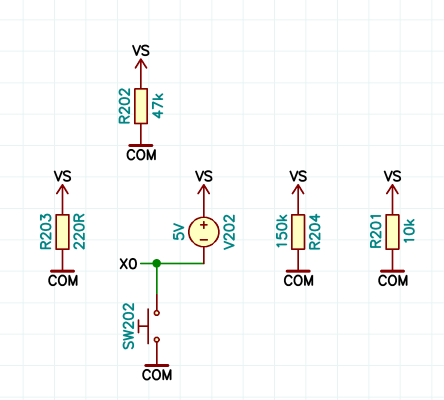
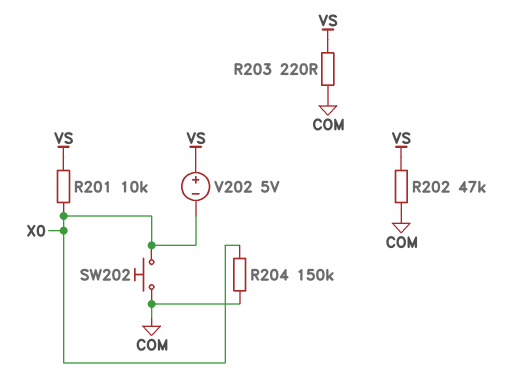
R201: 10k (COM, VS) -> 10k (VS, X0)
R204: 150k (COM, VS) -> 150k (COM, X0)

